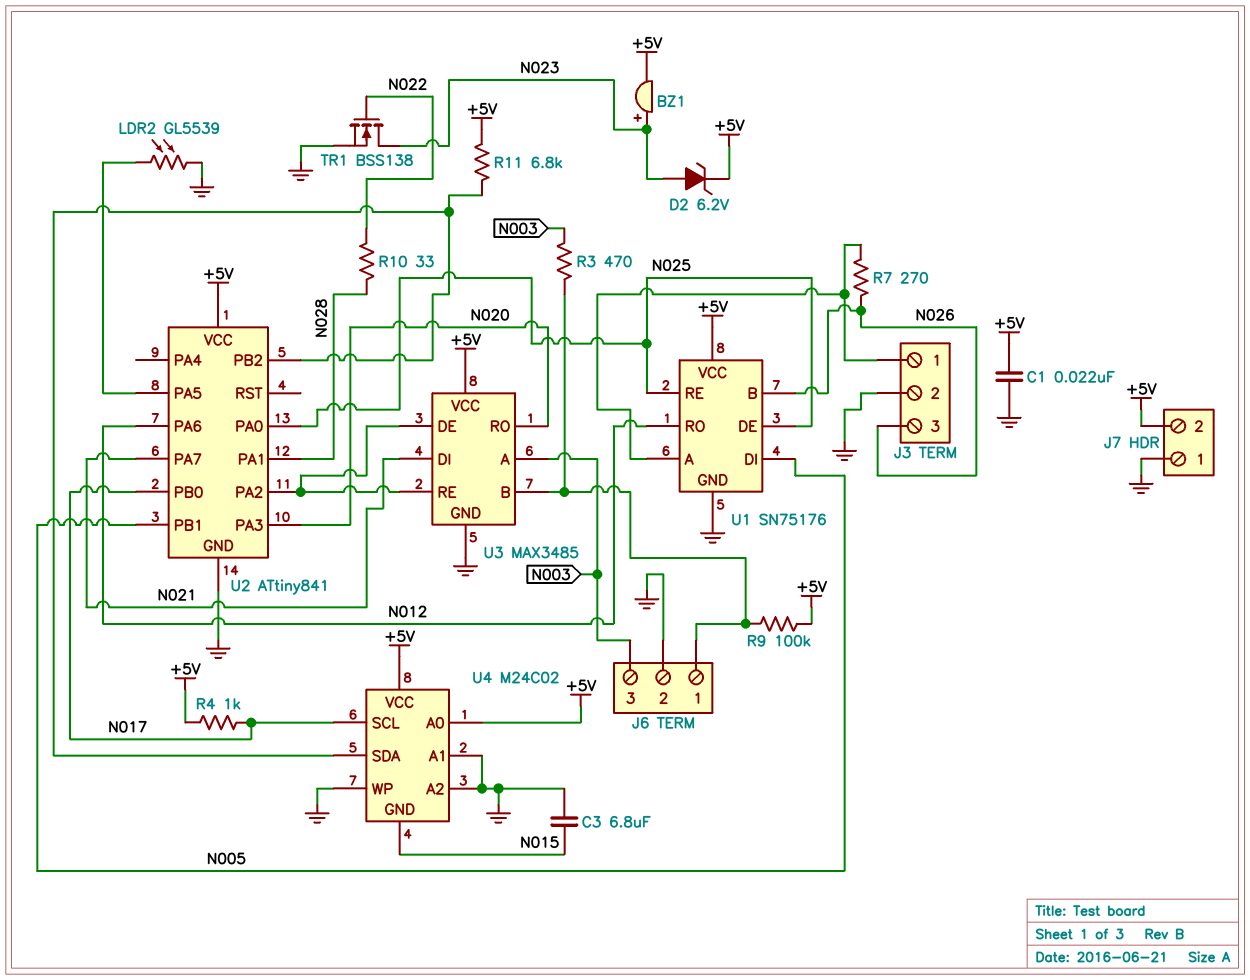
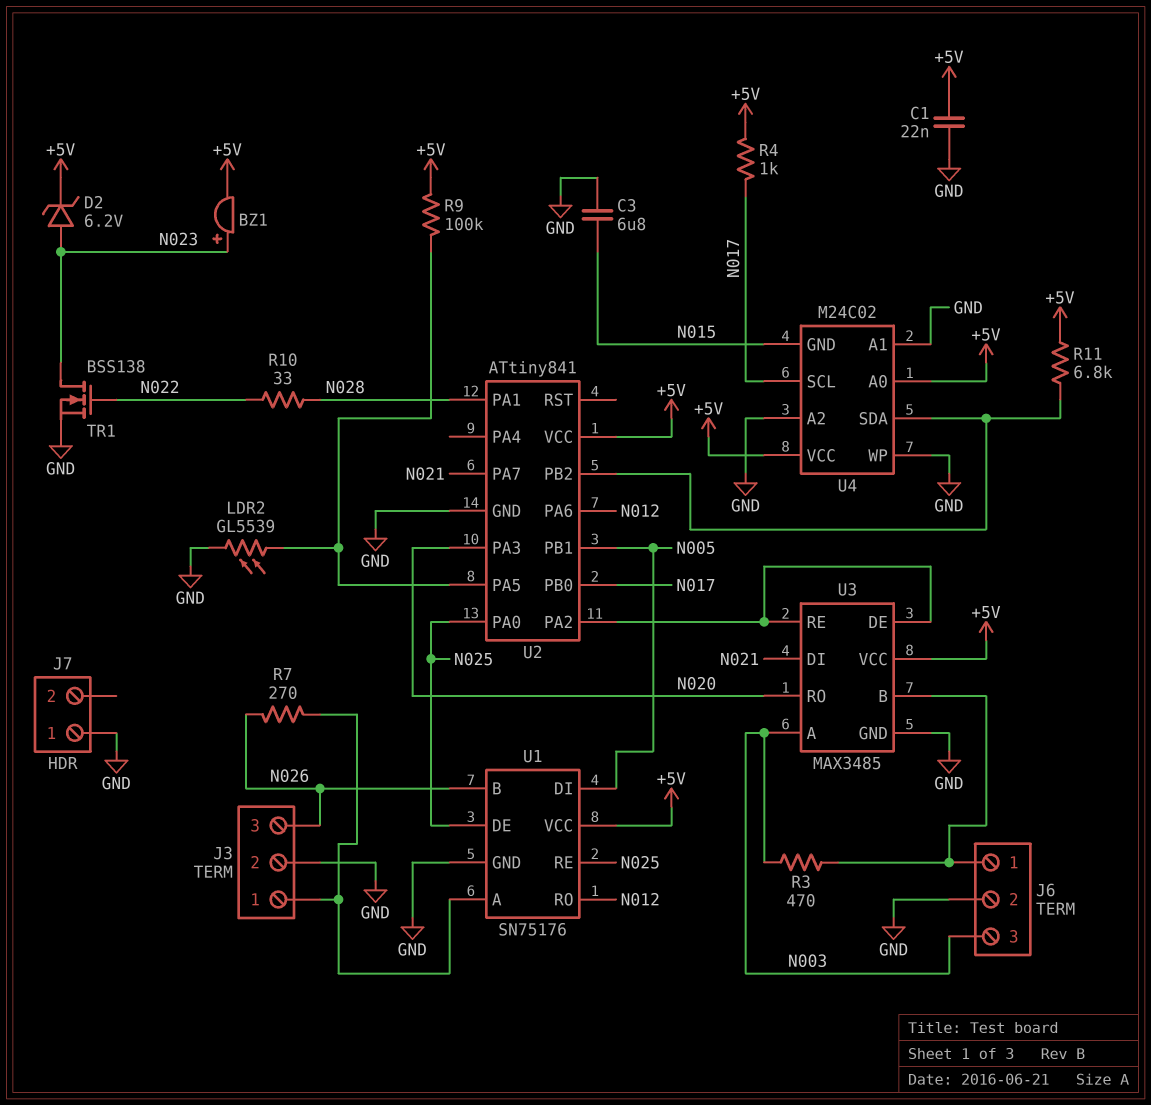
J7 pin 2: +5V -> none
R9: 100k (+5V, J6/1) -> 100k (+5V, U2/PA5)

